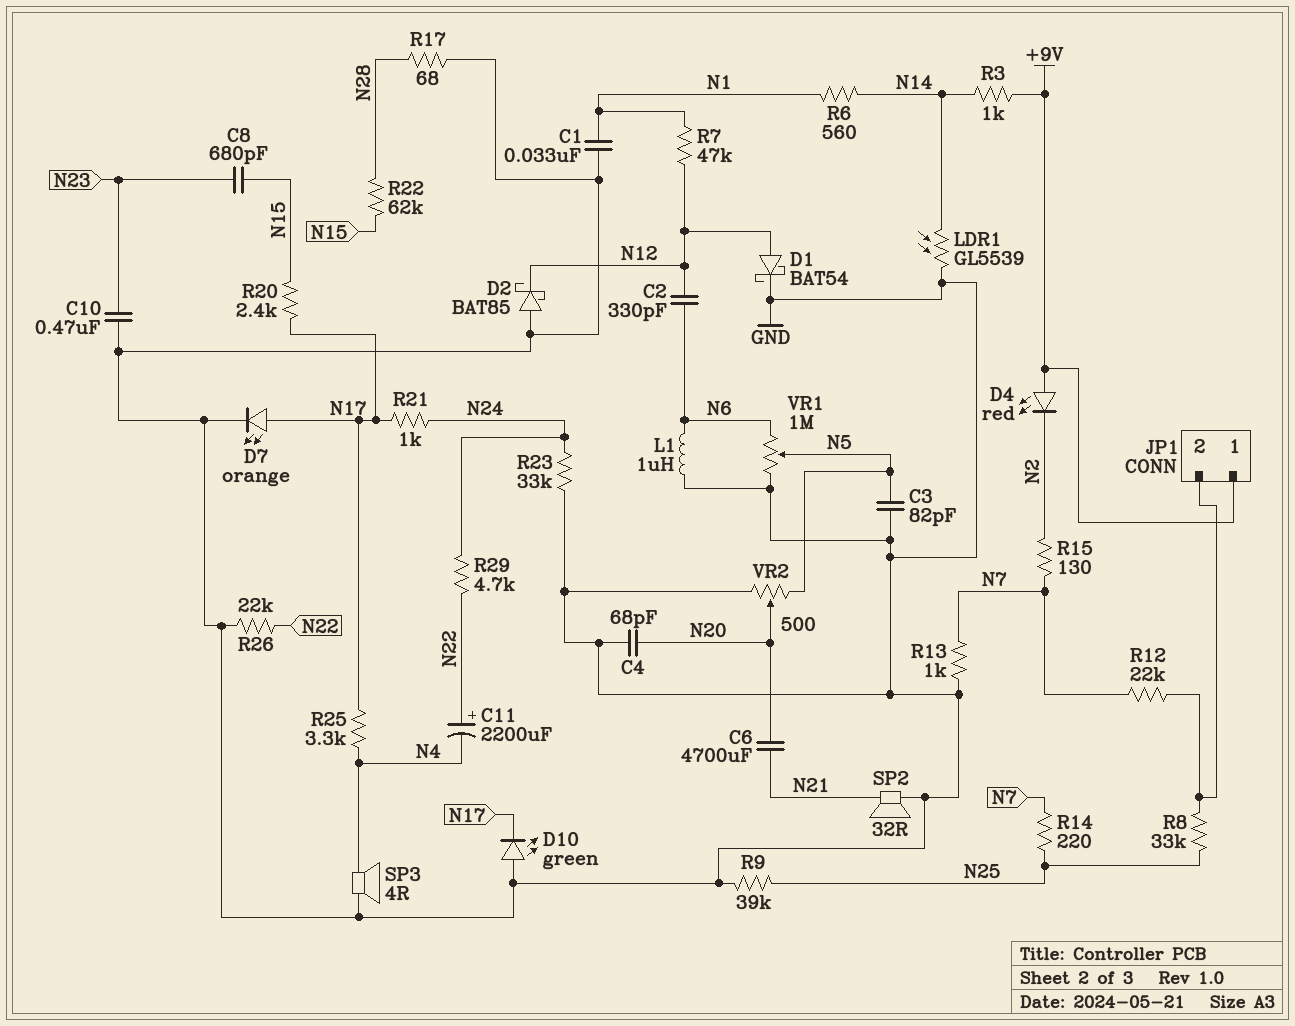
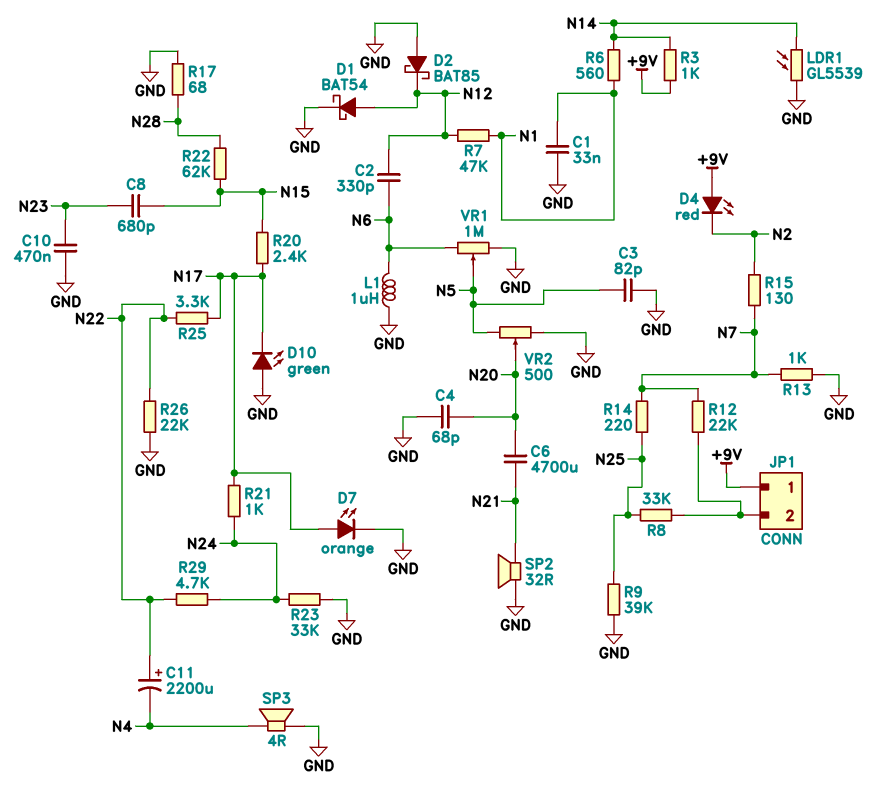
R25: 3.3k (N4, N17) -> 3.3k (N17, N22)

